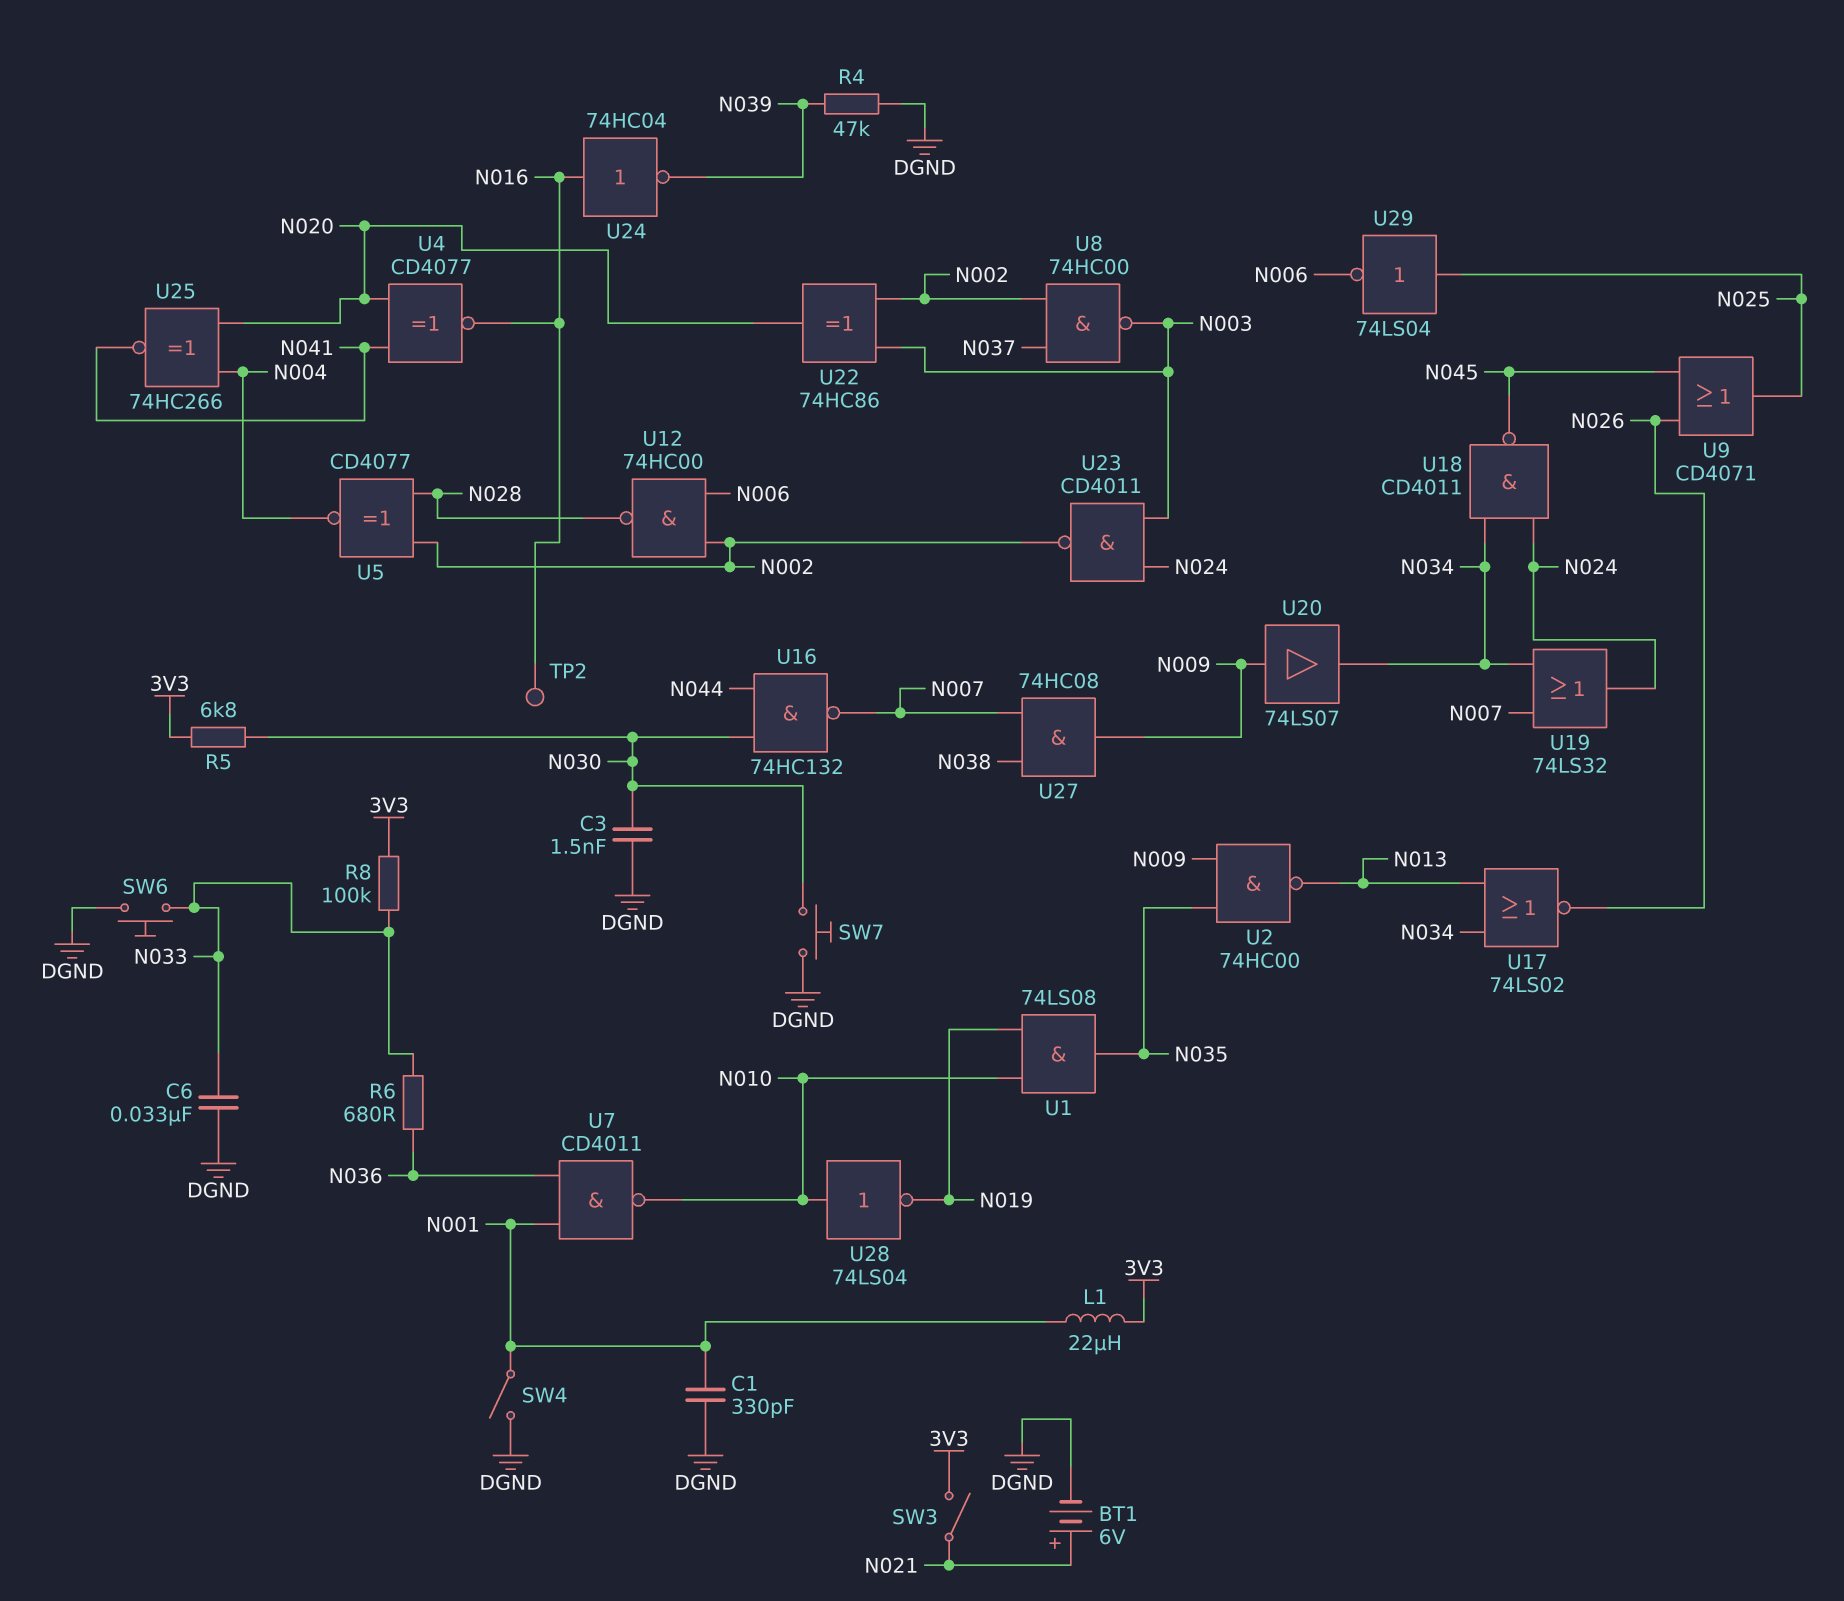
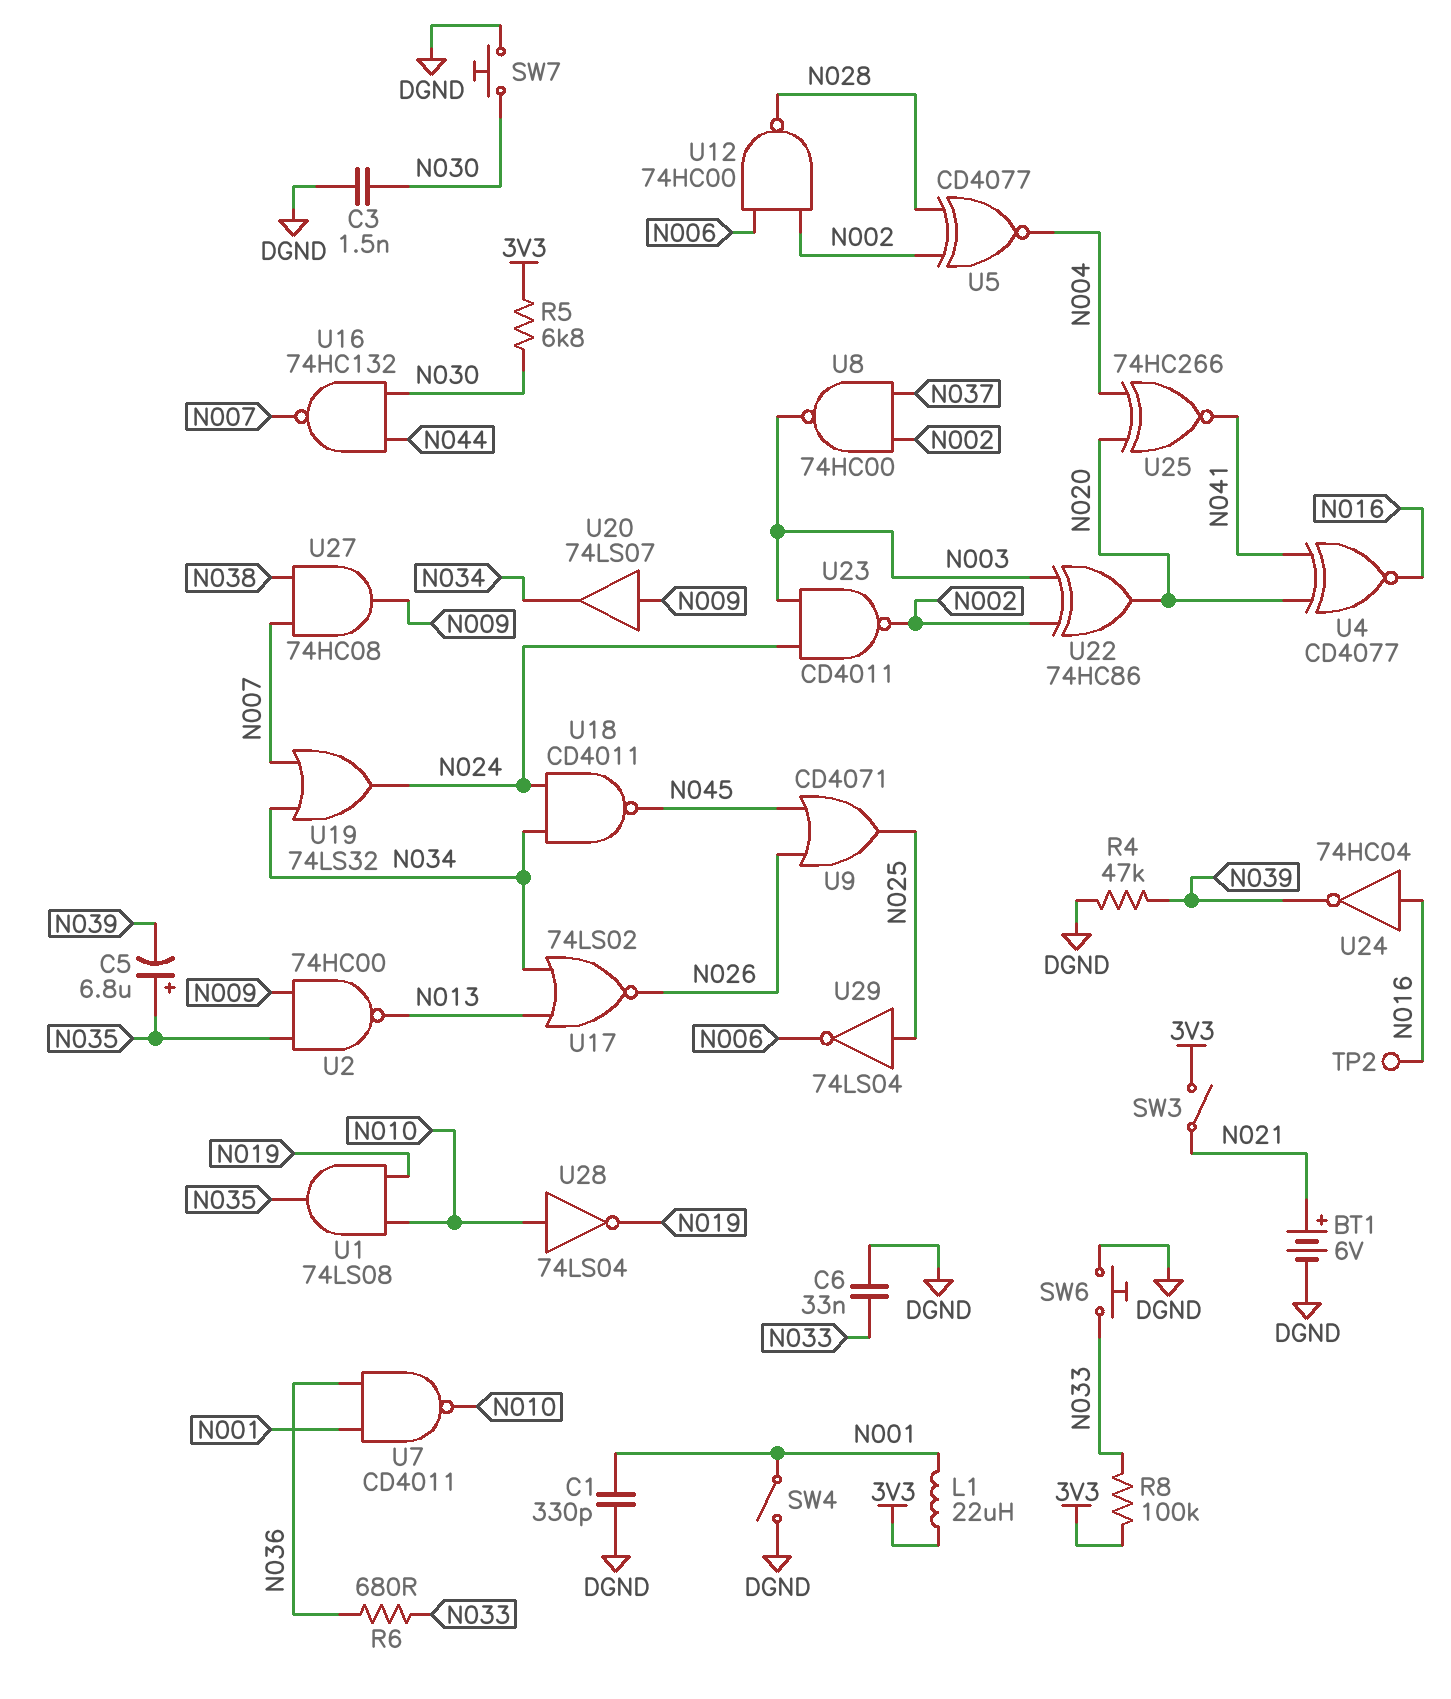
C5: none -> 6.8uF (plus N035, minus N039)

